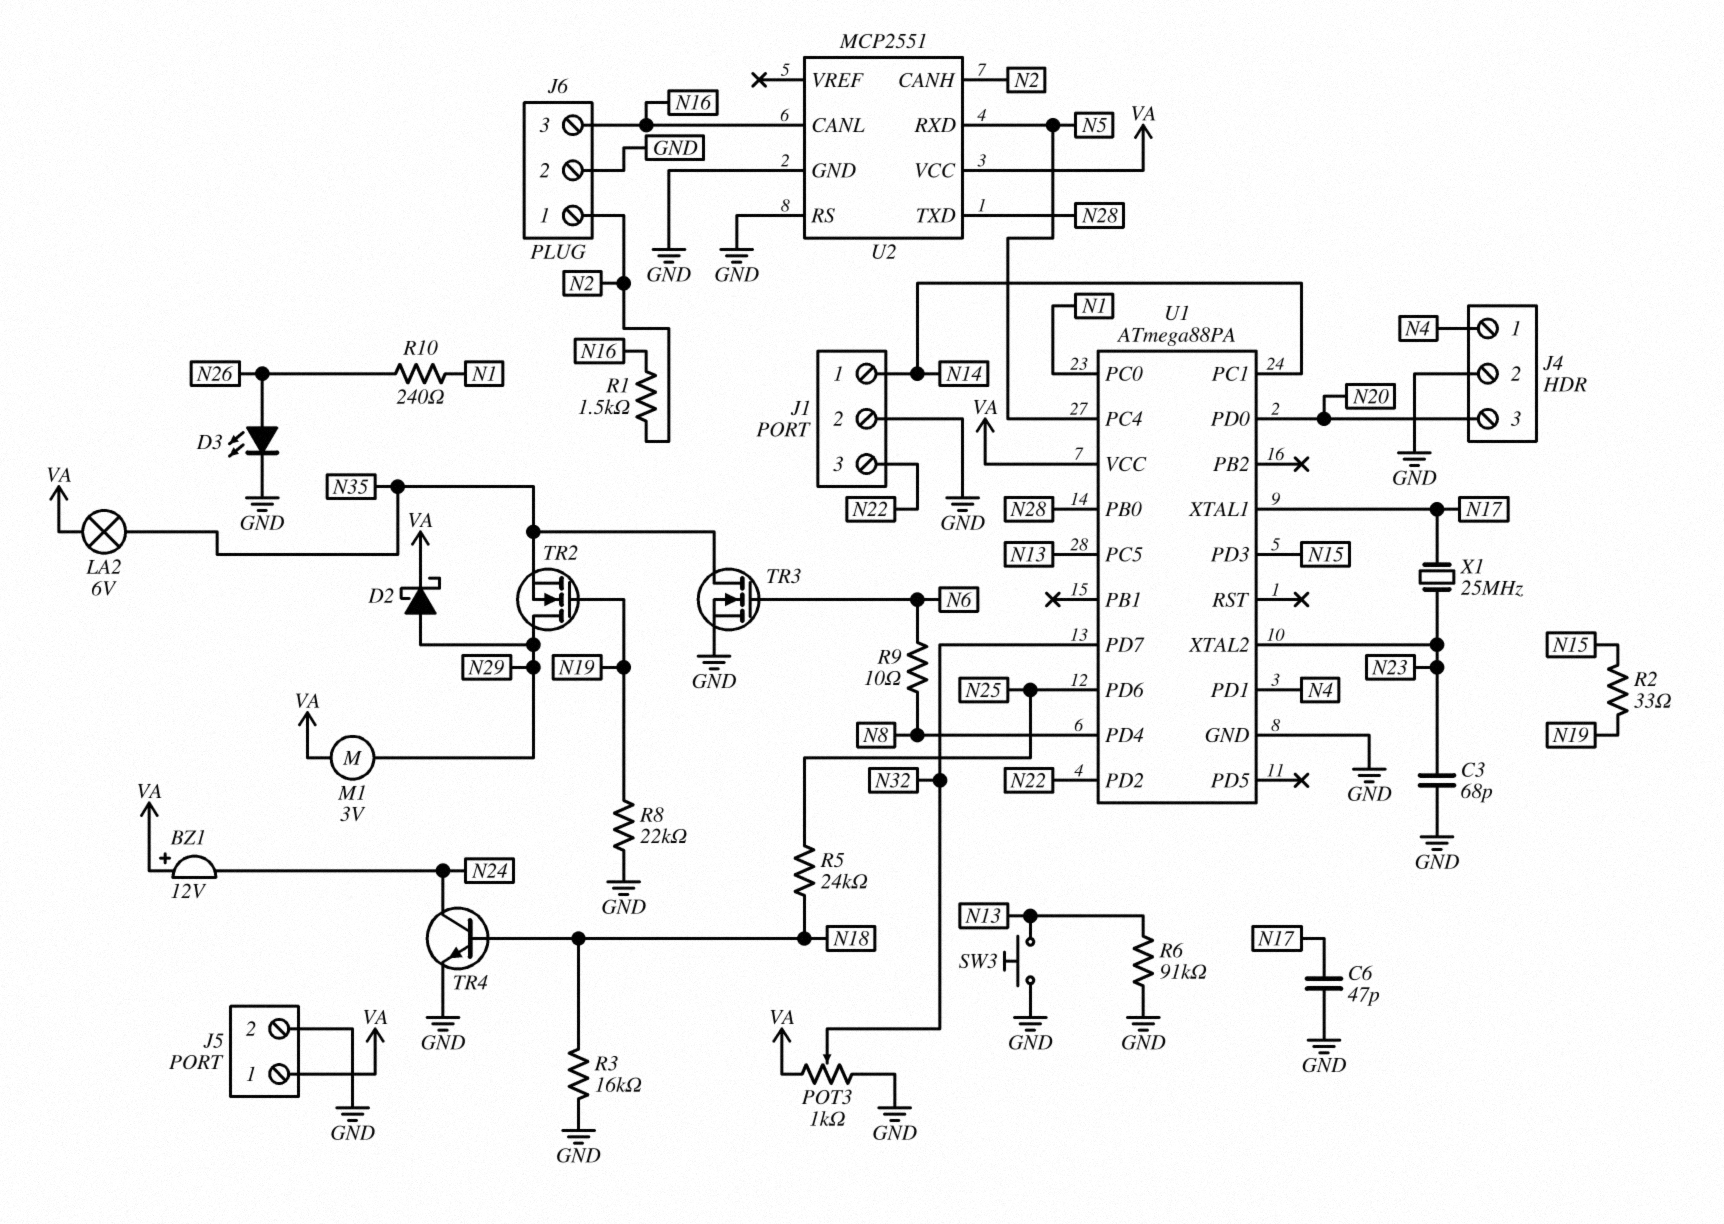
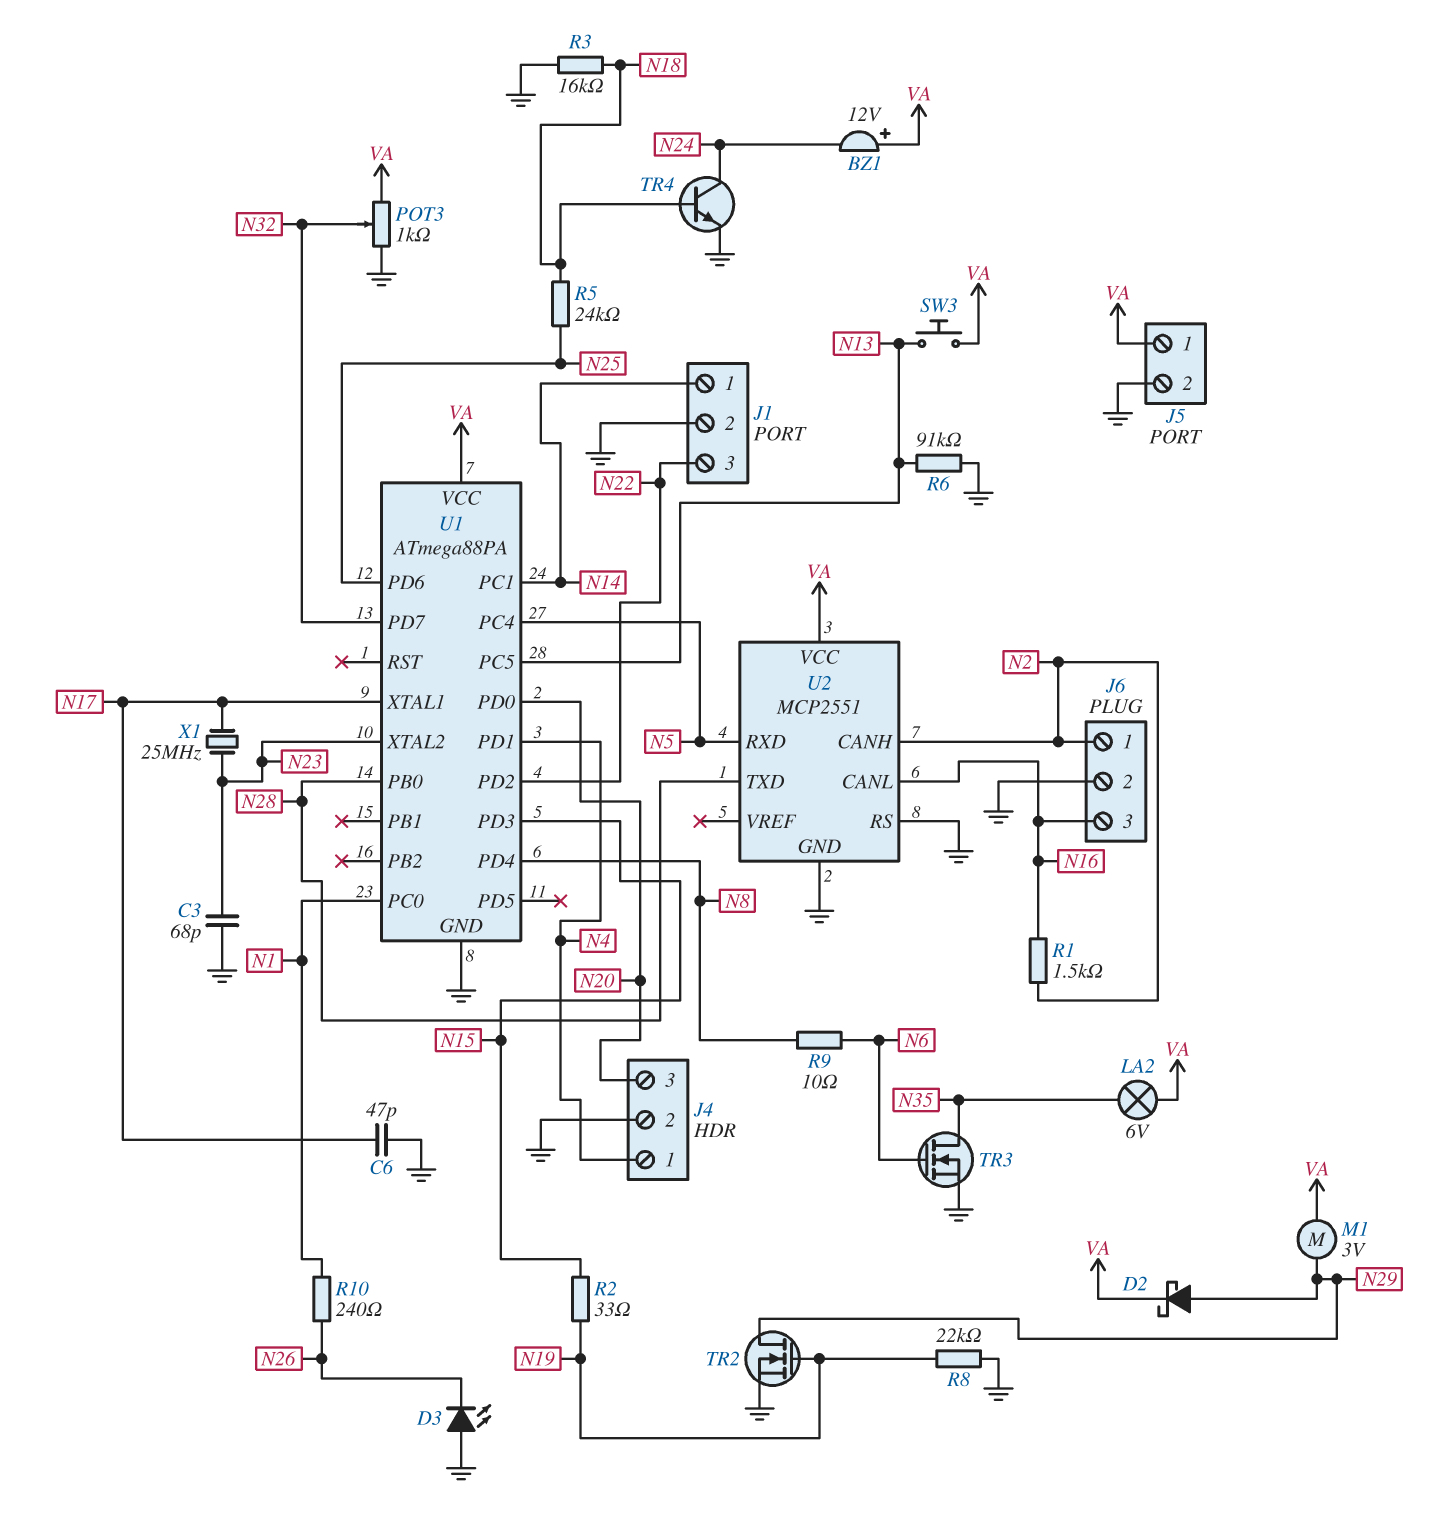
D3: LED (A N26, K GND) -> LED (A GND, K N26)
SW3: button (GND, N13) -> button (N13, VA)
TR2: NMOS (G N19, D N29, S N35) -> NMOS (G N19, D N29, S GND)

